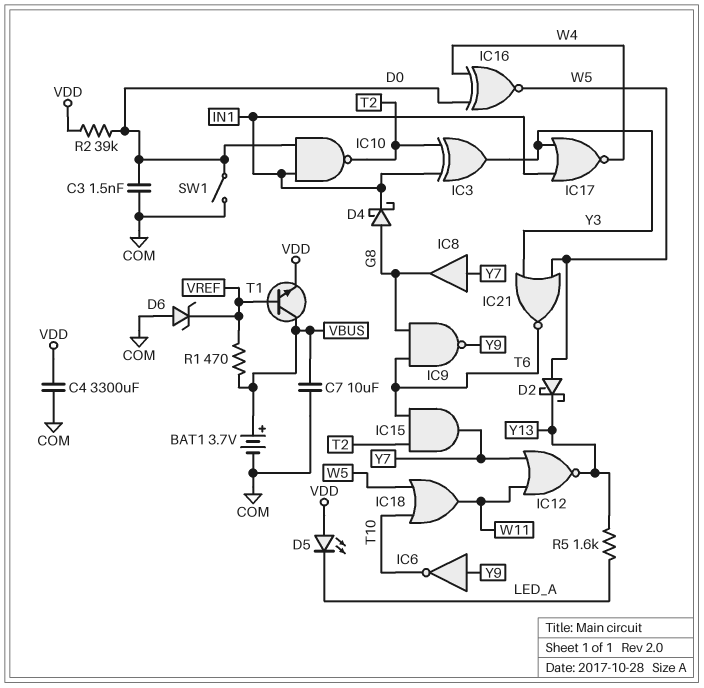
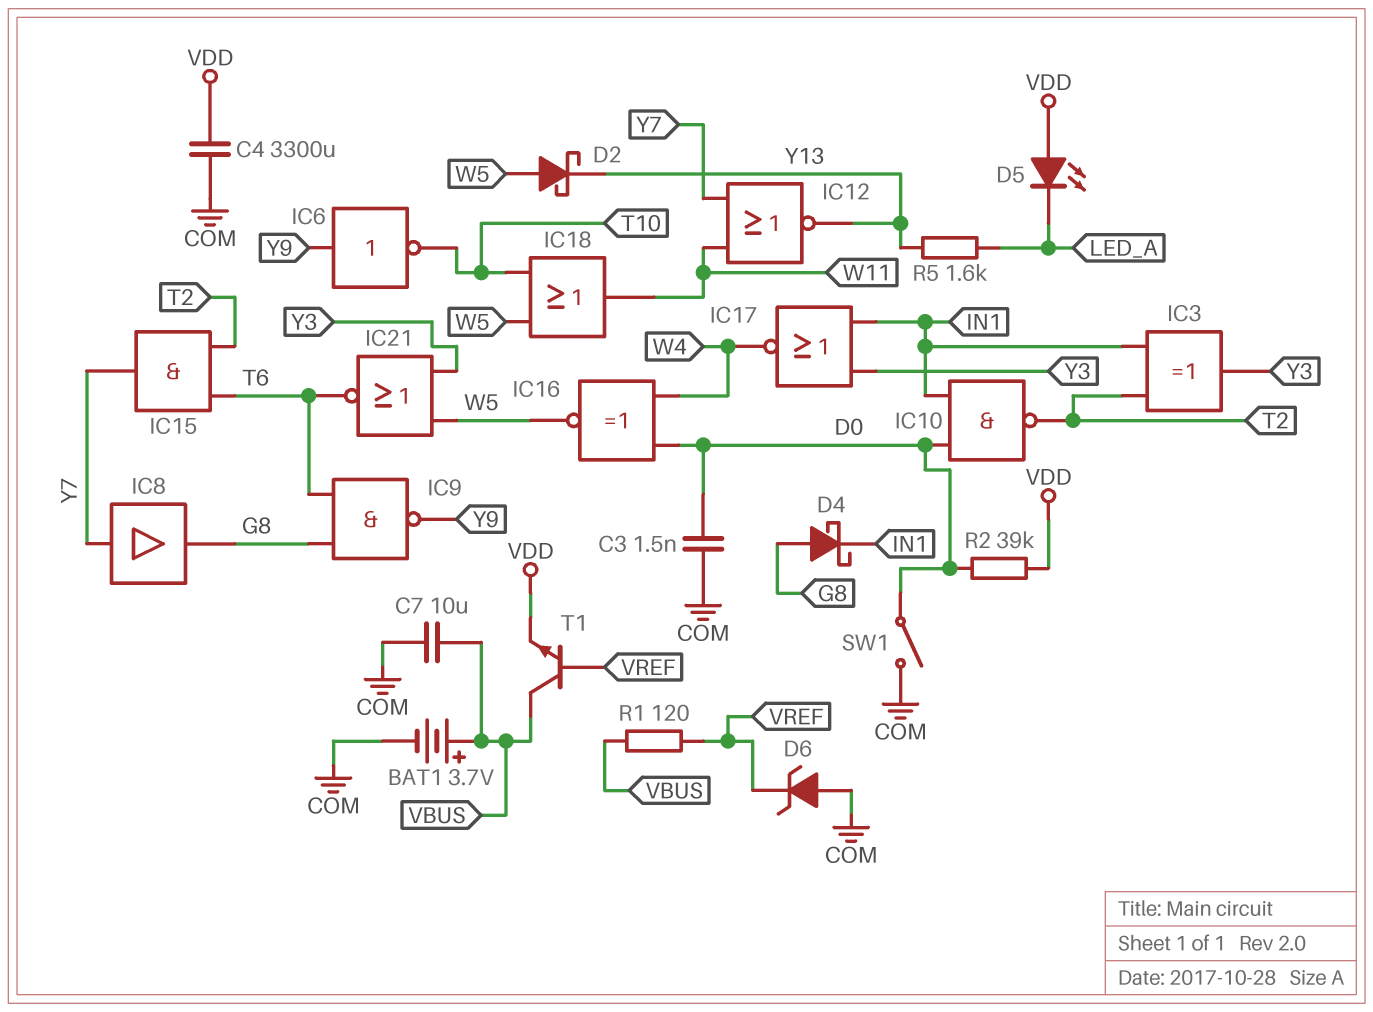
R1: 470 (VBUS, VREF) -> 120 (VBUS, VREF)

